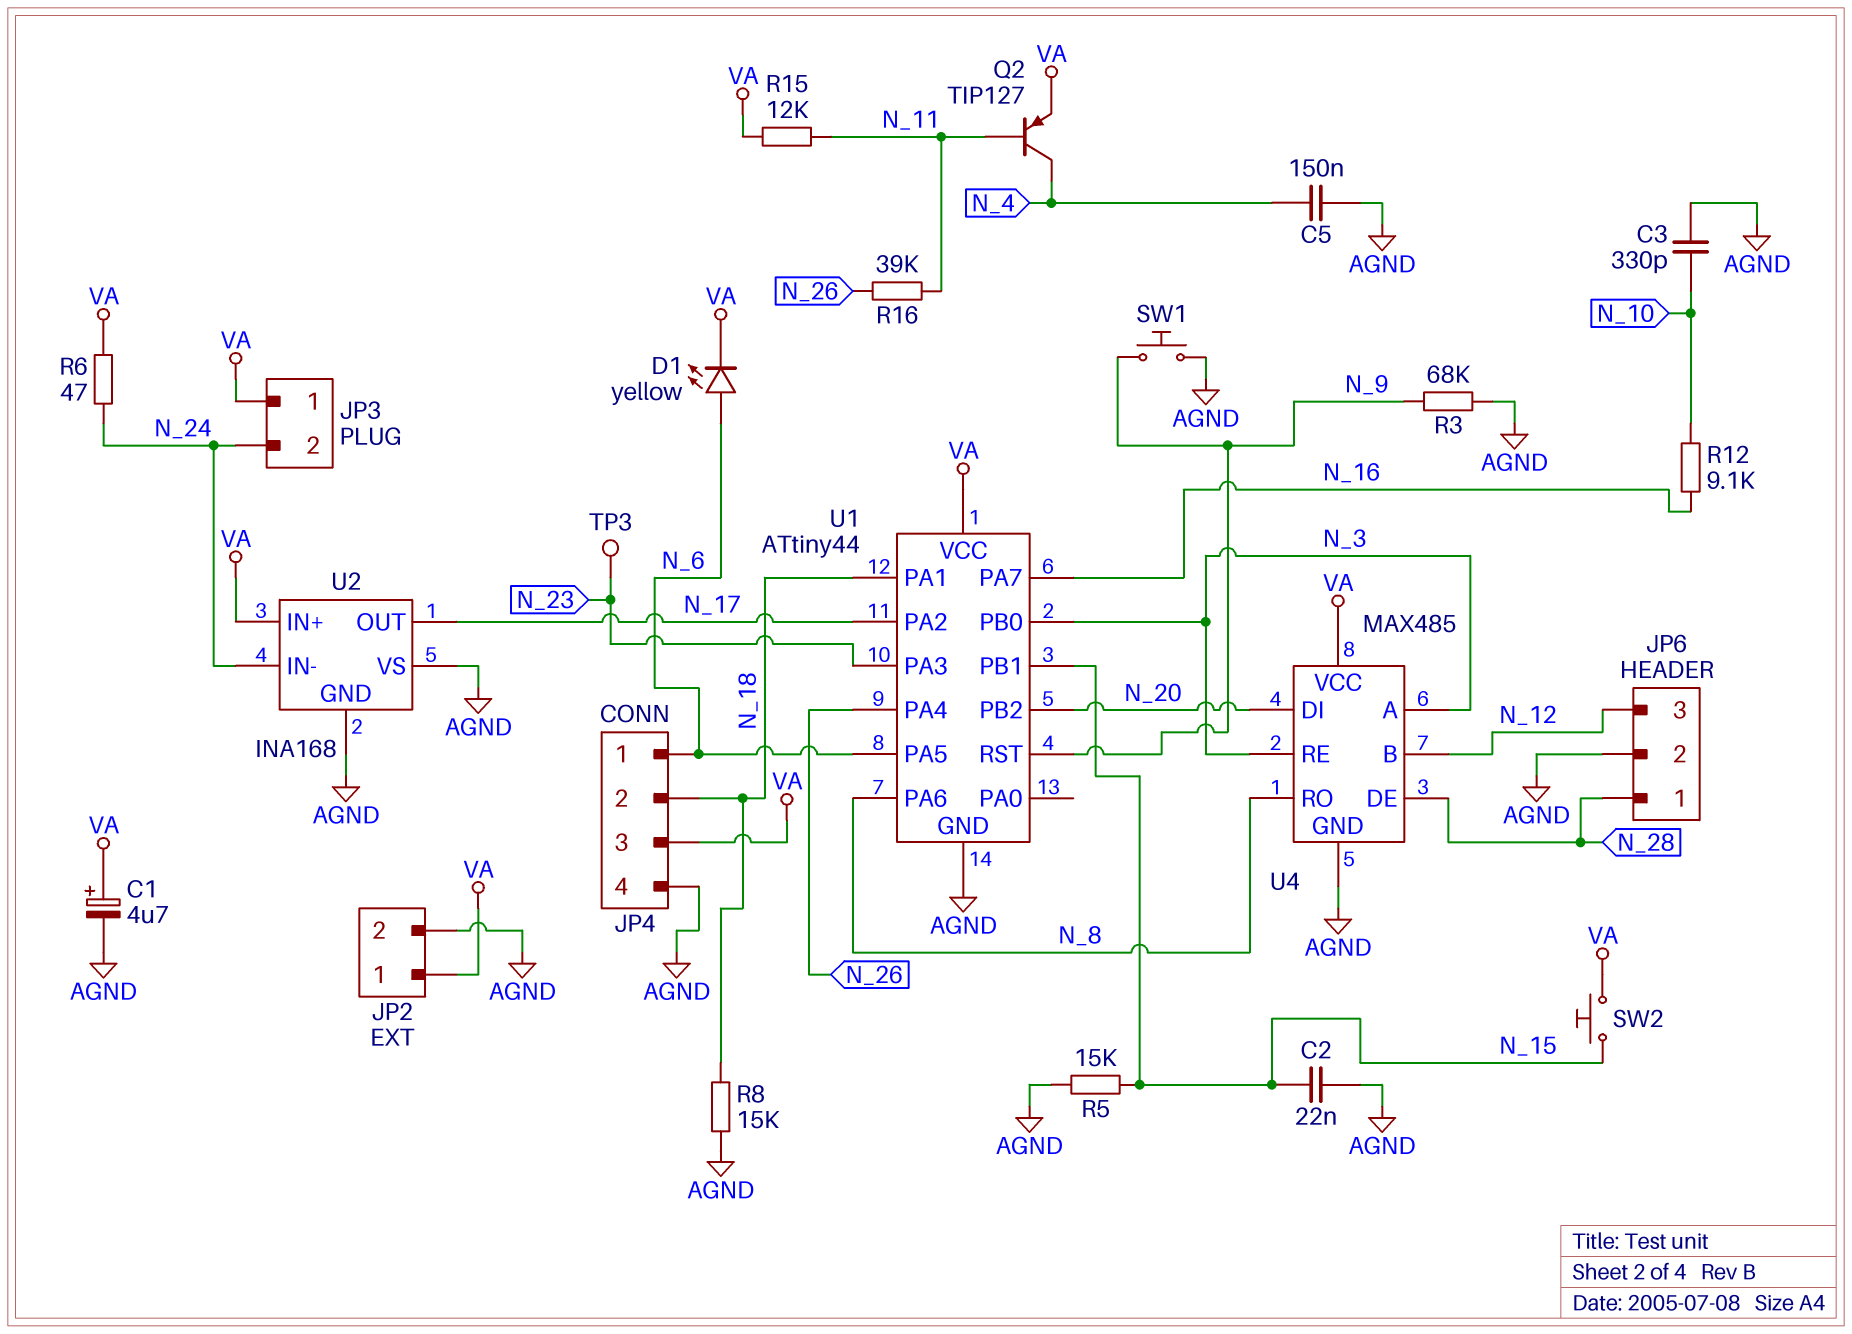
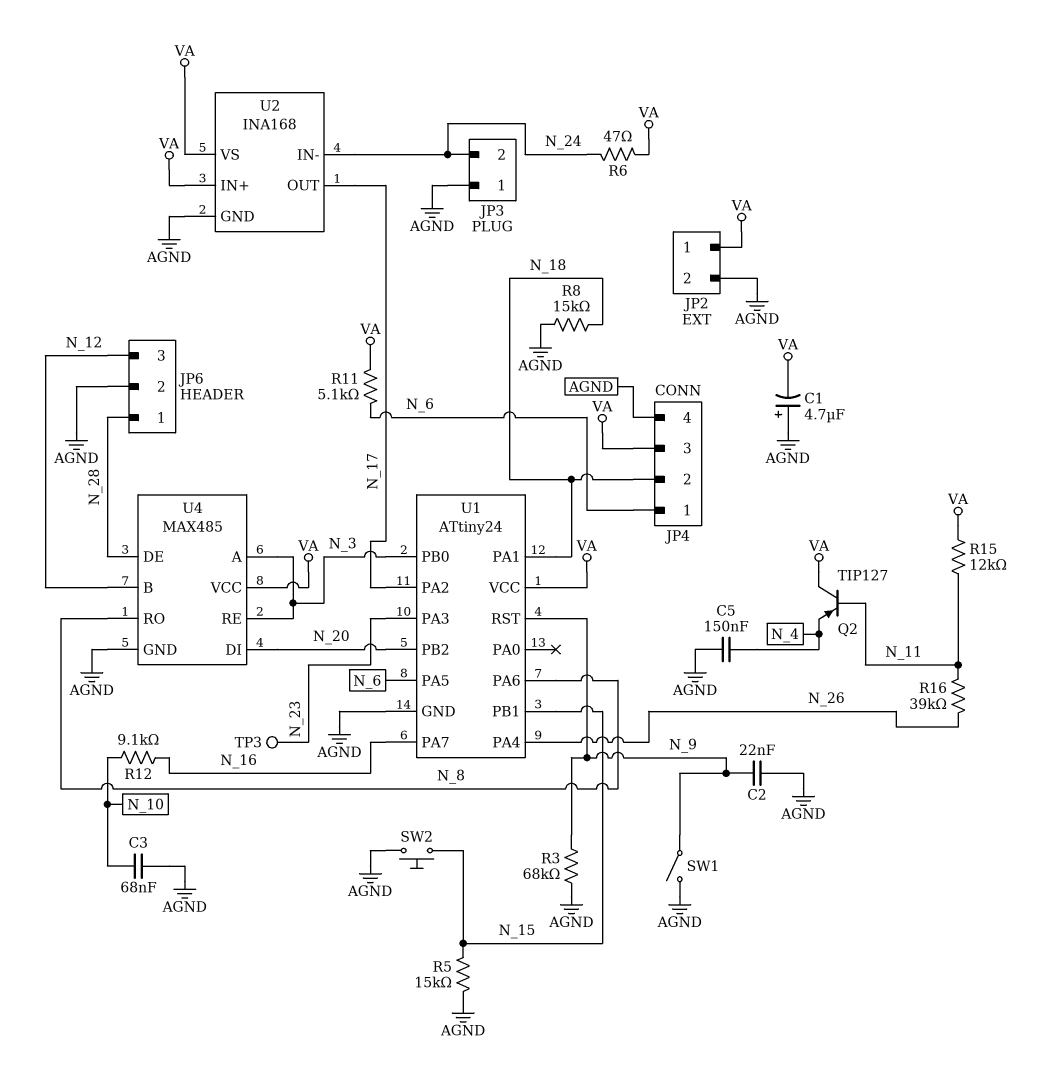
C1: 4.7uF (plus VA, minus AGND) -> 4.7uF (plus AGND, minus VA)
C2: 22nF (AGND, N_15) -> 22nF (AGND, N_9)
C3: 330pF (AGND, N_10) -> 68nF (AGND, N_10)
D1: LED yellow (A N_6, K VA) -> none
JP3 pin 1: VA -> AGND
Q2: PNP TIP127 (B N_11, C N_4, E VA) -> PNP TIP127 (B N_11, C VA, E N_4)
R11: none -> 5.1k (N_6, VA)
SW1: button (AGND, N_9) -> switch (AGND, N_9)
SW2: button (N_15, VA) -> button (AGND, N_15)
U1: ATtiny44 -> ATtiny24
U2 pin VS: AGND -> VA

